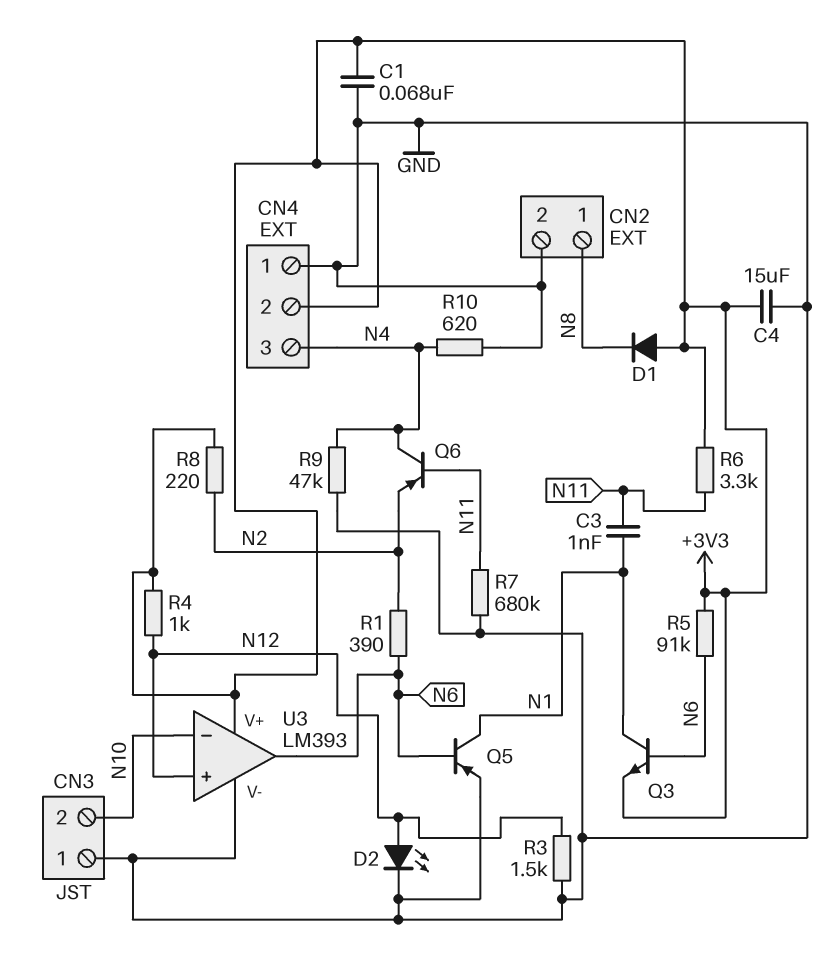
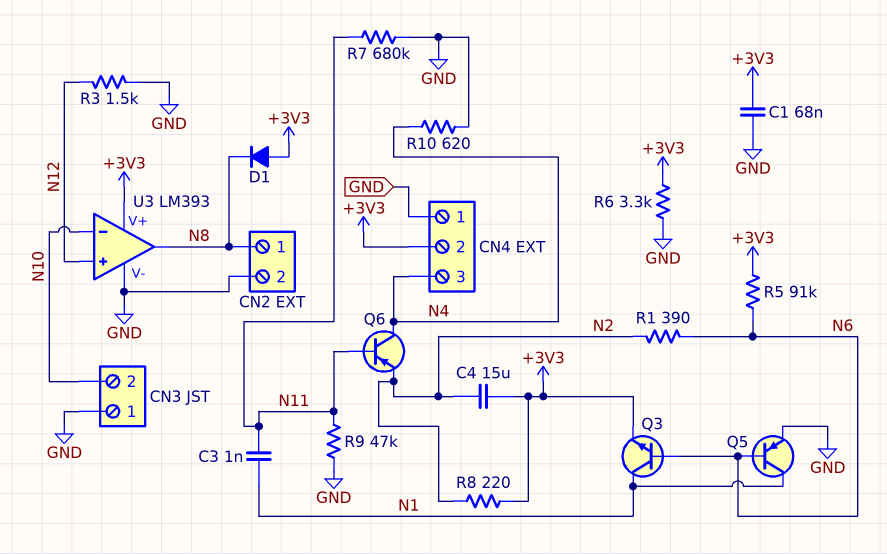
C4: 15uF (+3V3, GND) -> 15uF (+3V3, N2)
D2: LED (A N12, K GND) -> none
R4: 1k (+3V3, N12) -> none
R6: 3.3k (+3V3, N11) -> 3.3k (+3V3, GND)
R9: 47k (GND, N4) -> 47k (GND, N11)
U3 pin out: N6 -> N8

